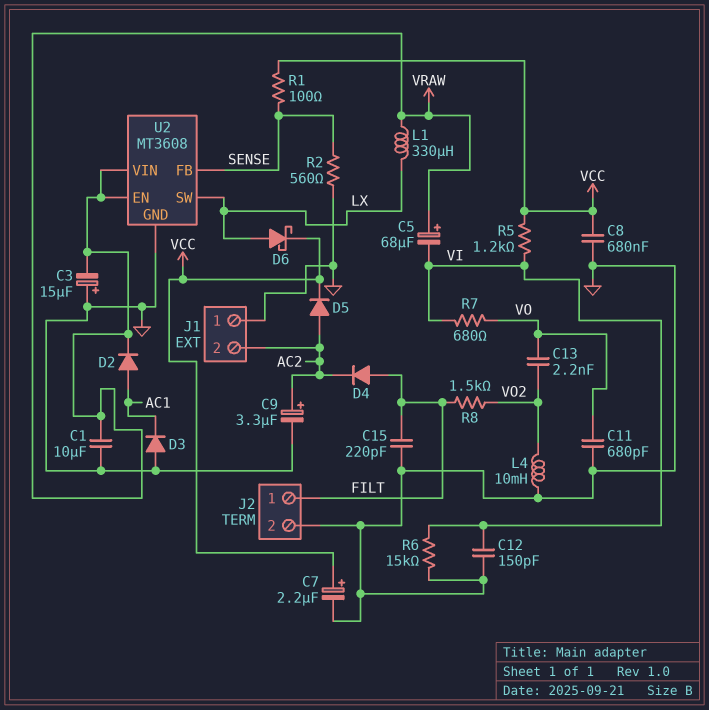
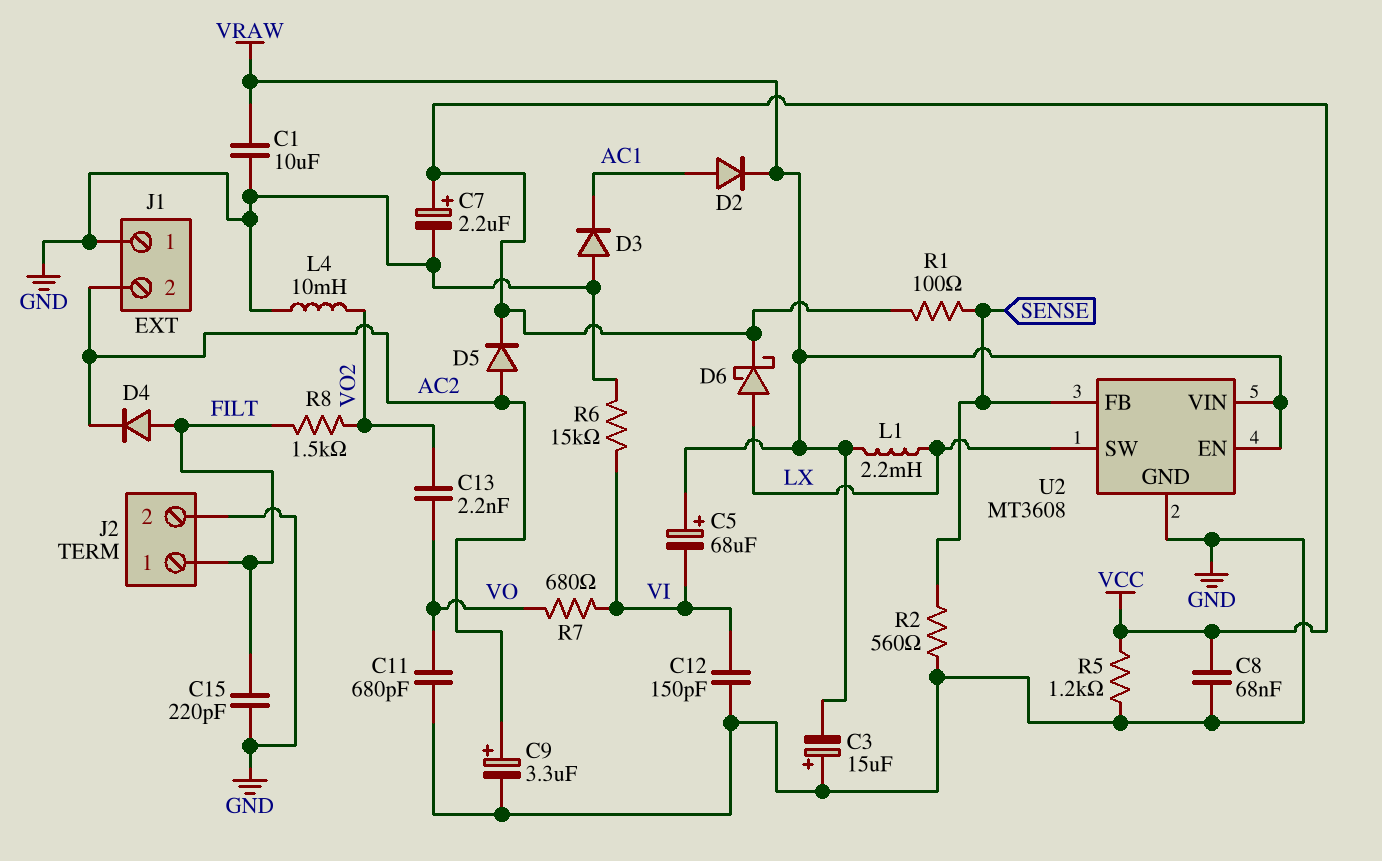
C8: 680nF (GND, VCC) -> 68nF (GND, VCC)
L1: 330uH (LX, VRAW) -> 2.2mH (LX, VRAW)
R5: 1.2k (VCC, VI) -> 1.2k (GND, VCC)

